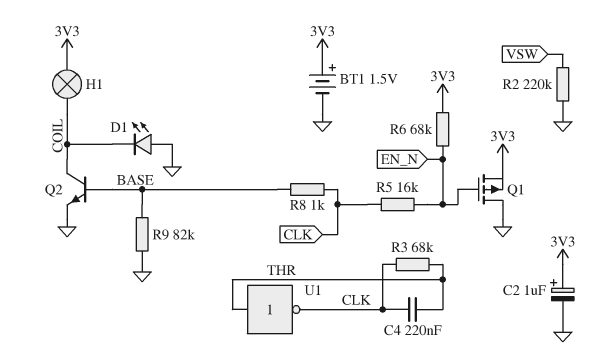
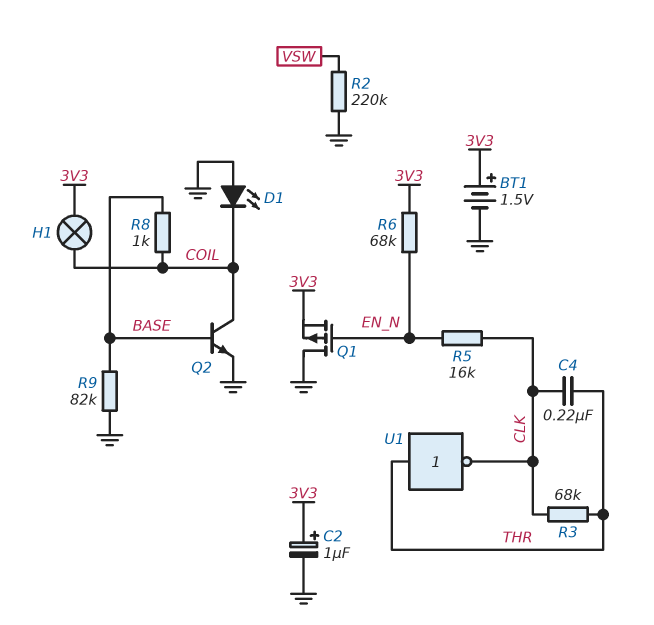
R8: 1k (BASE, CLK) -> 1k (BASE, COIL)

